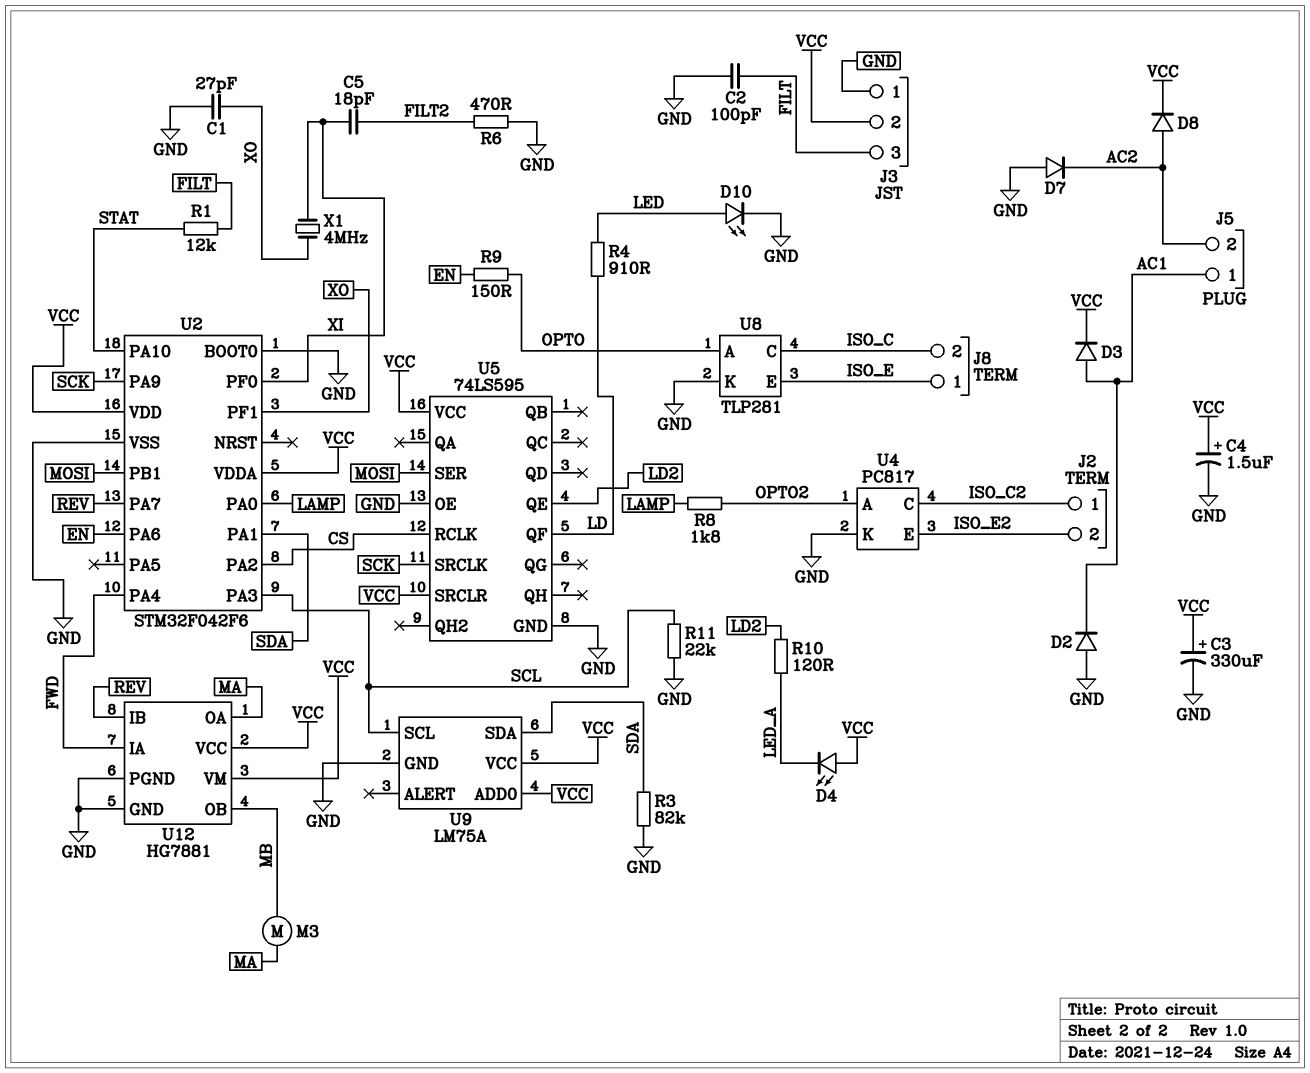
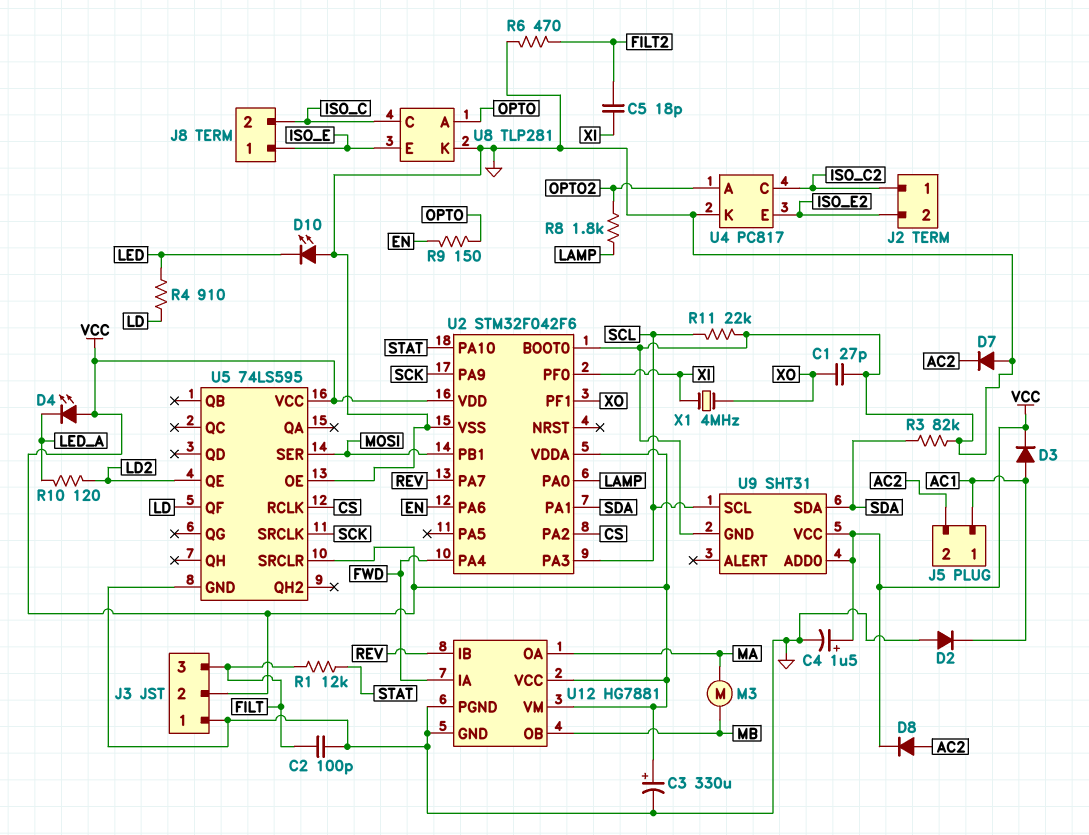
D10: LED (A LED, K GND) -> LED (A GND, K LED)
U9: LM75A -> SHT31

